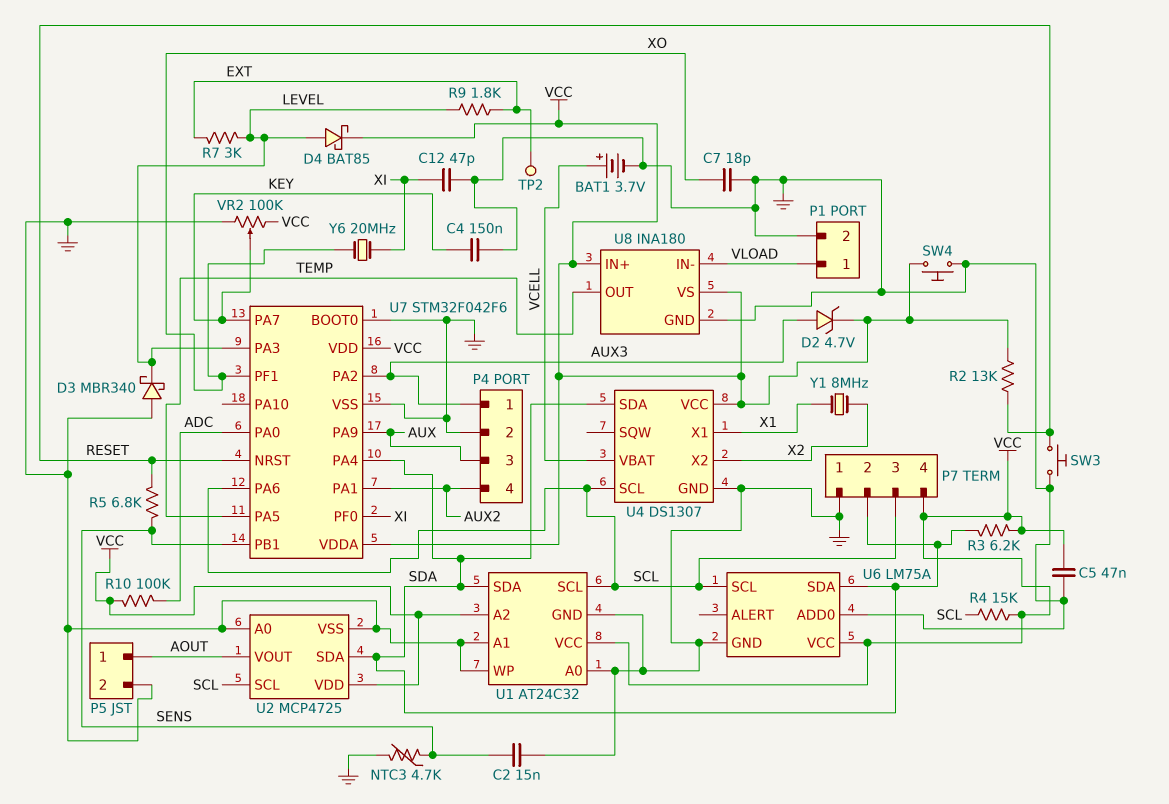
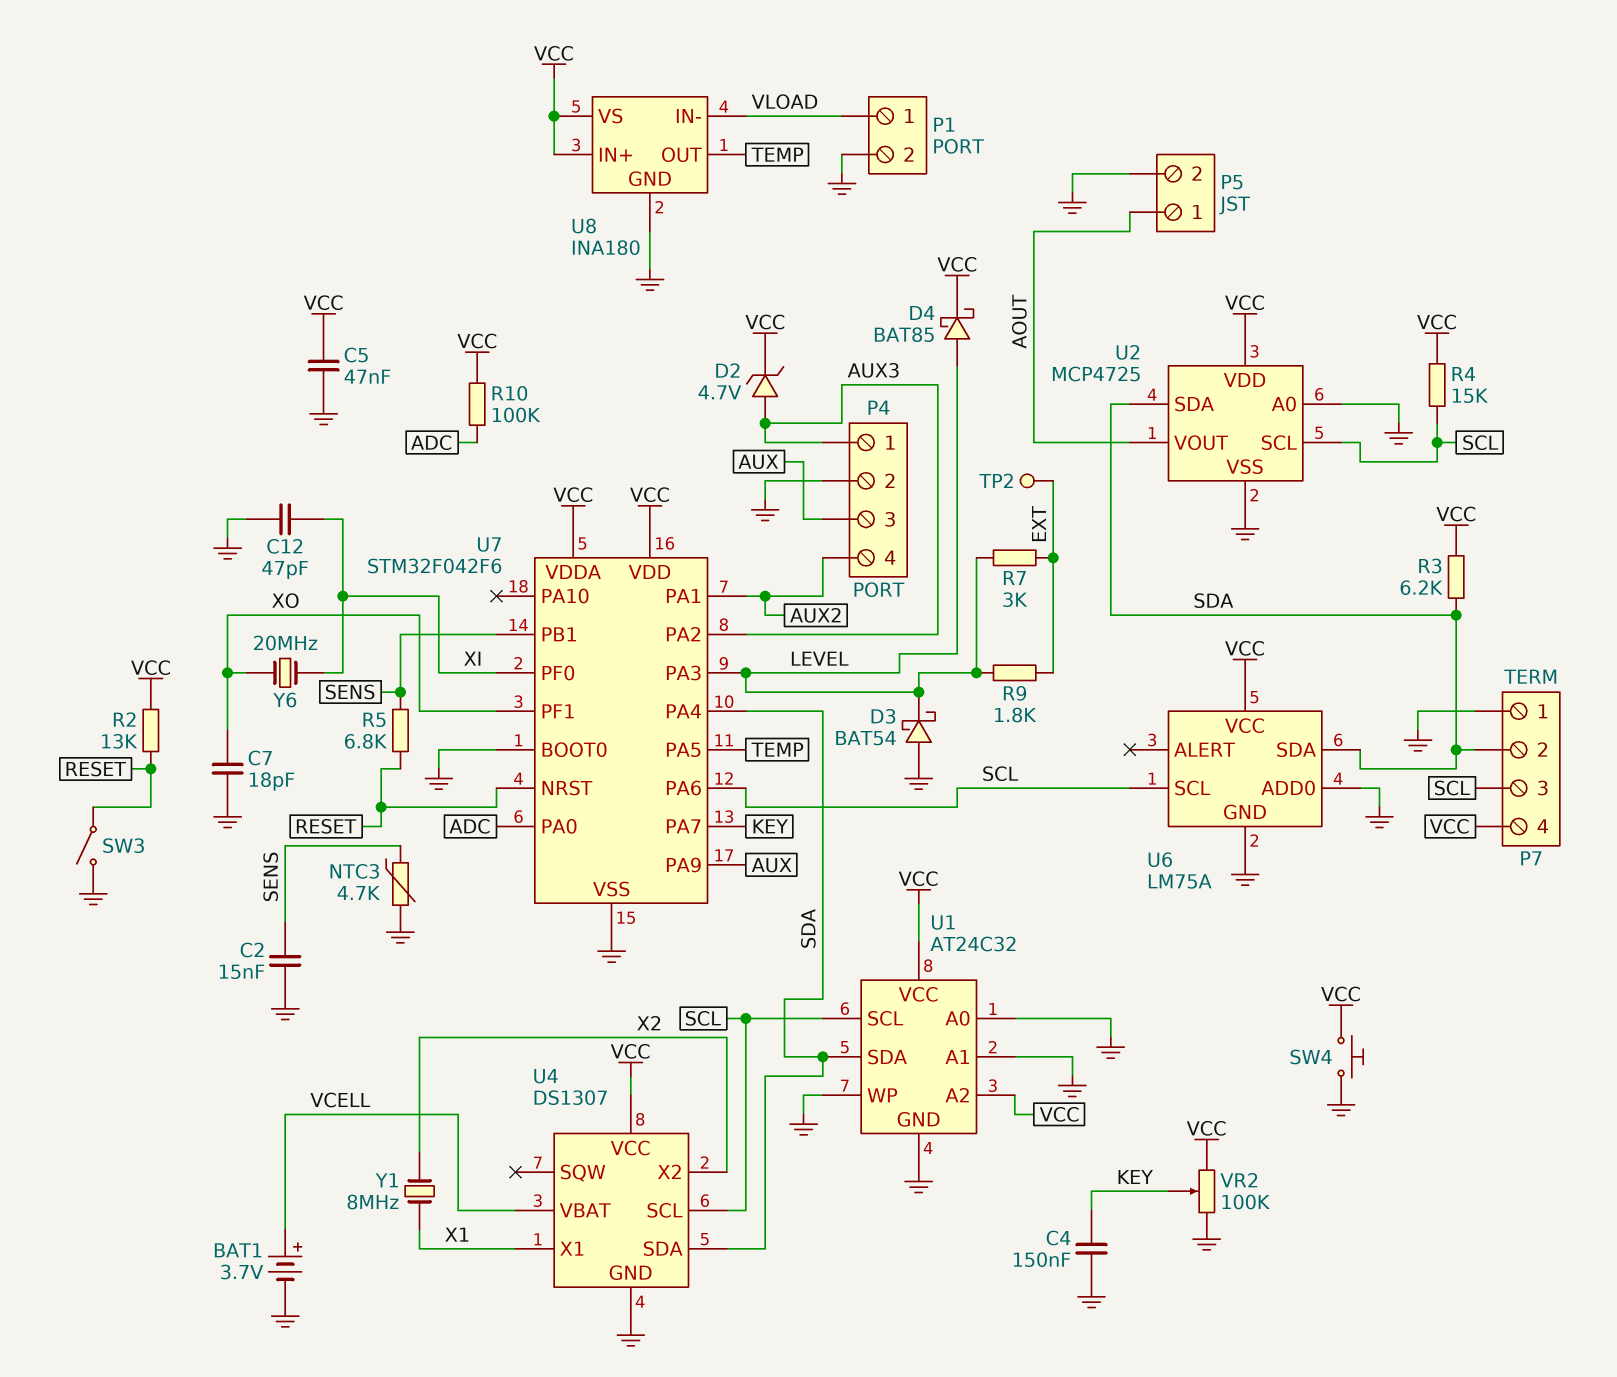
D3: schottky MBR340 (A GND, K LEVEL) -> schottky BAT54 (A GND, K LEVEL)
SW3: button (GND, RESET) -> switch (GND, RESET)

